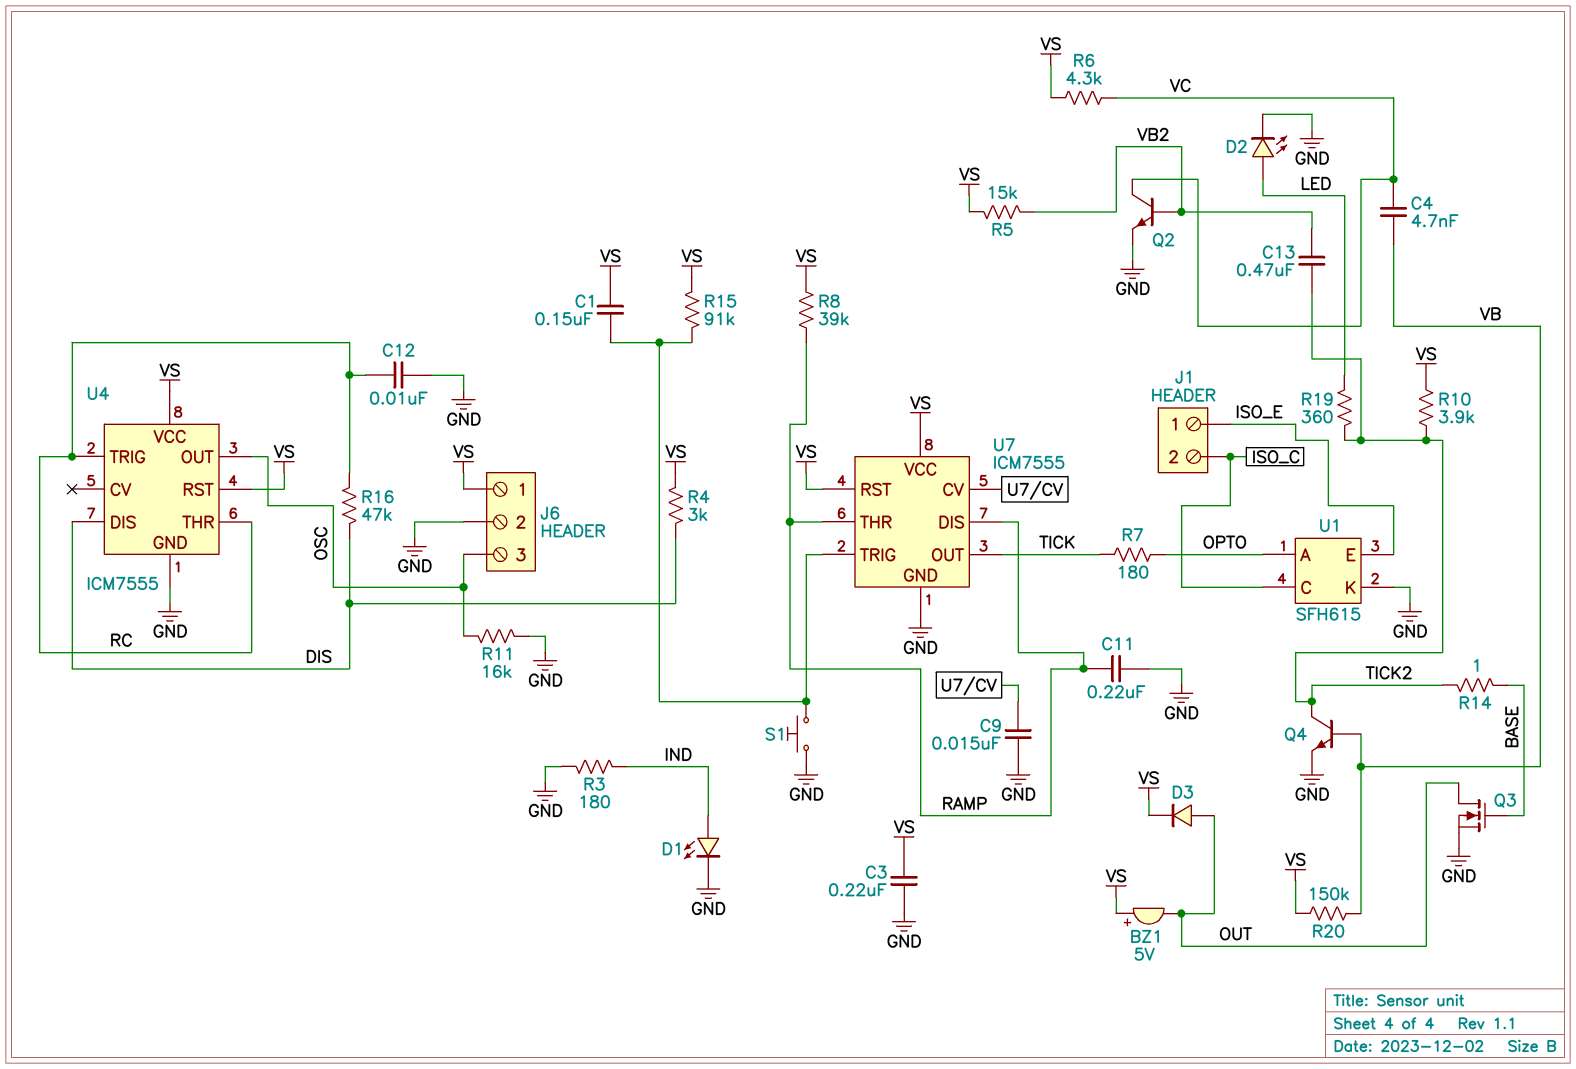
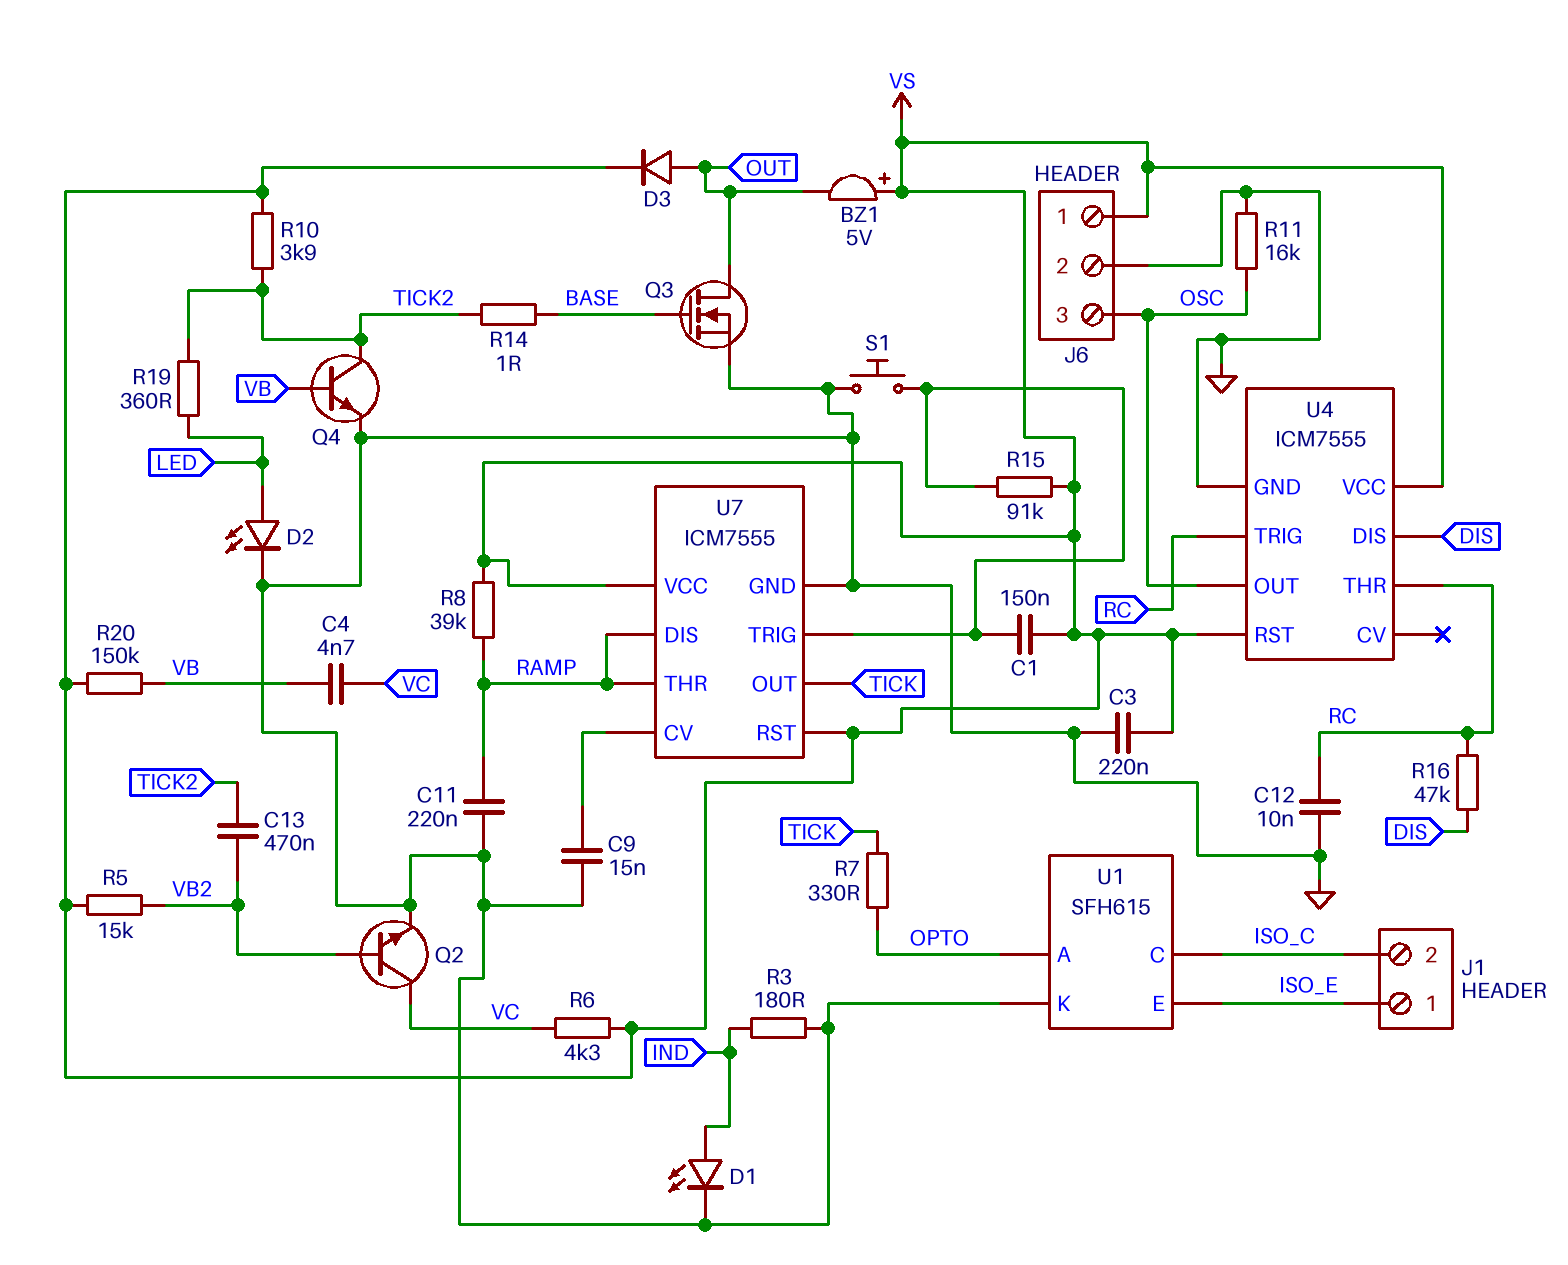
R4: 3k (DIS, VS) -> none
R7: 180 (OPTO, TICK) -> 330 (OPTO, TICK)

